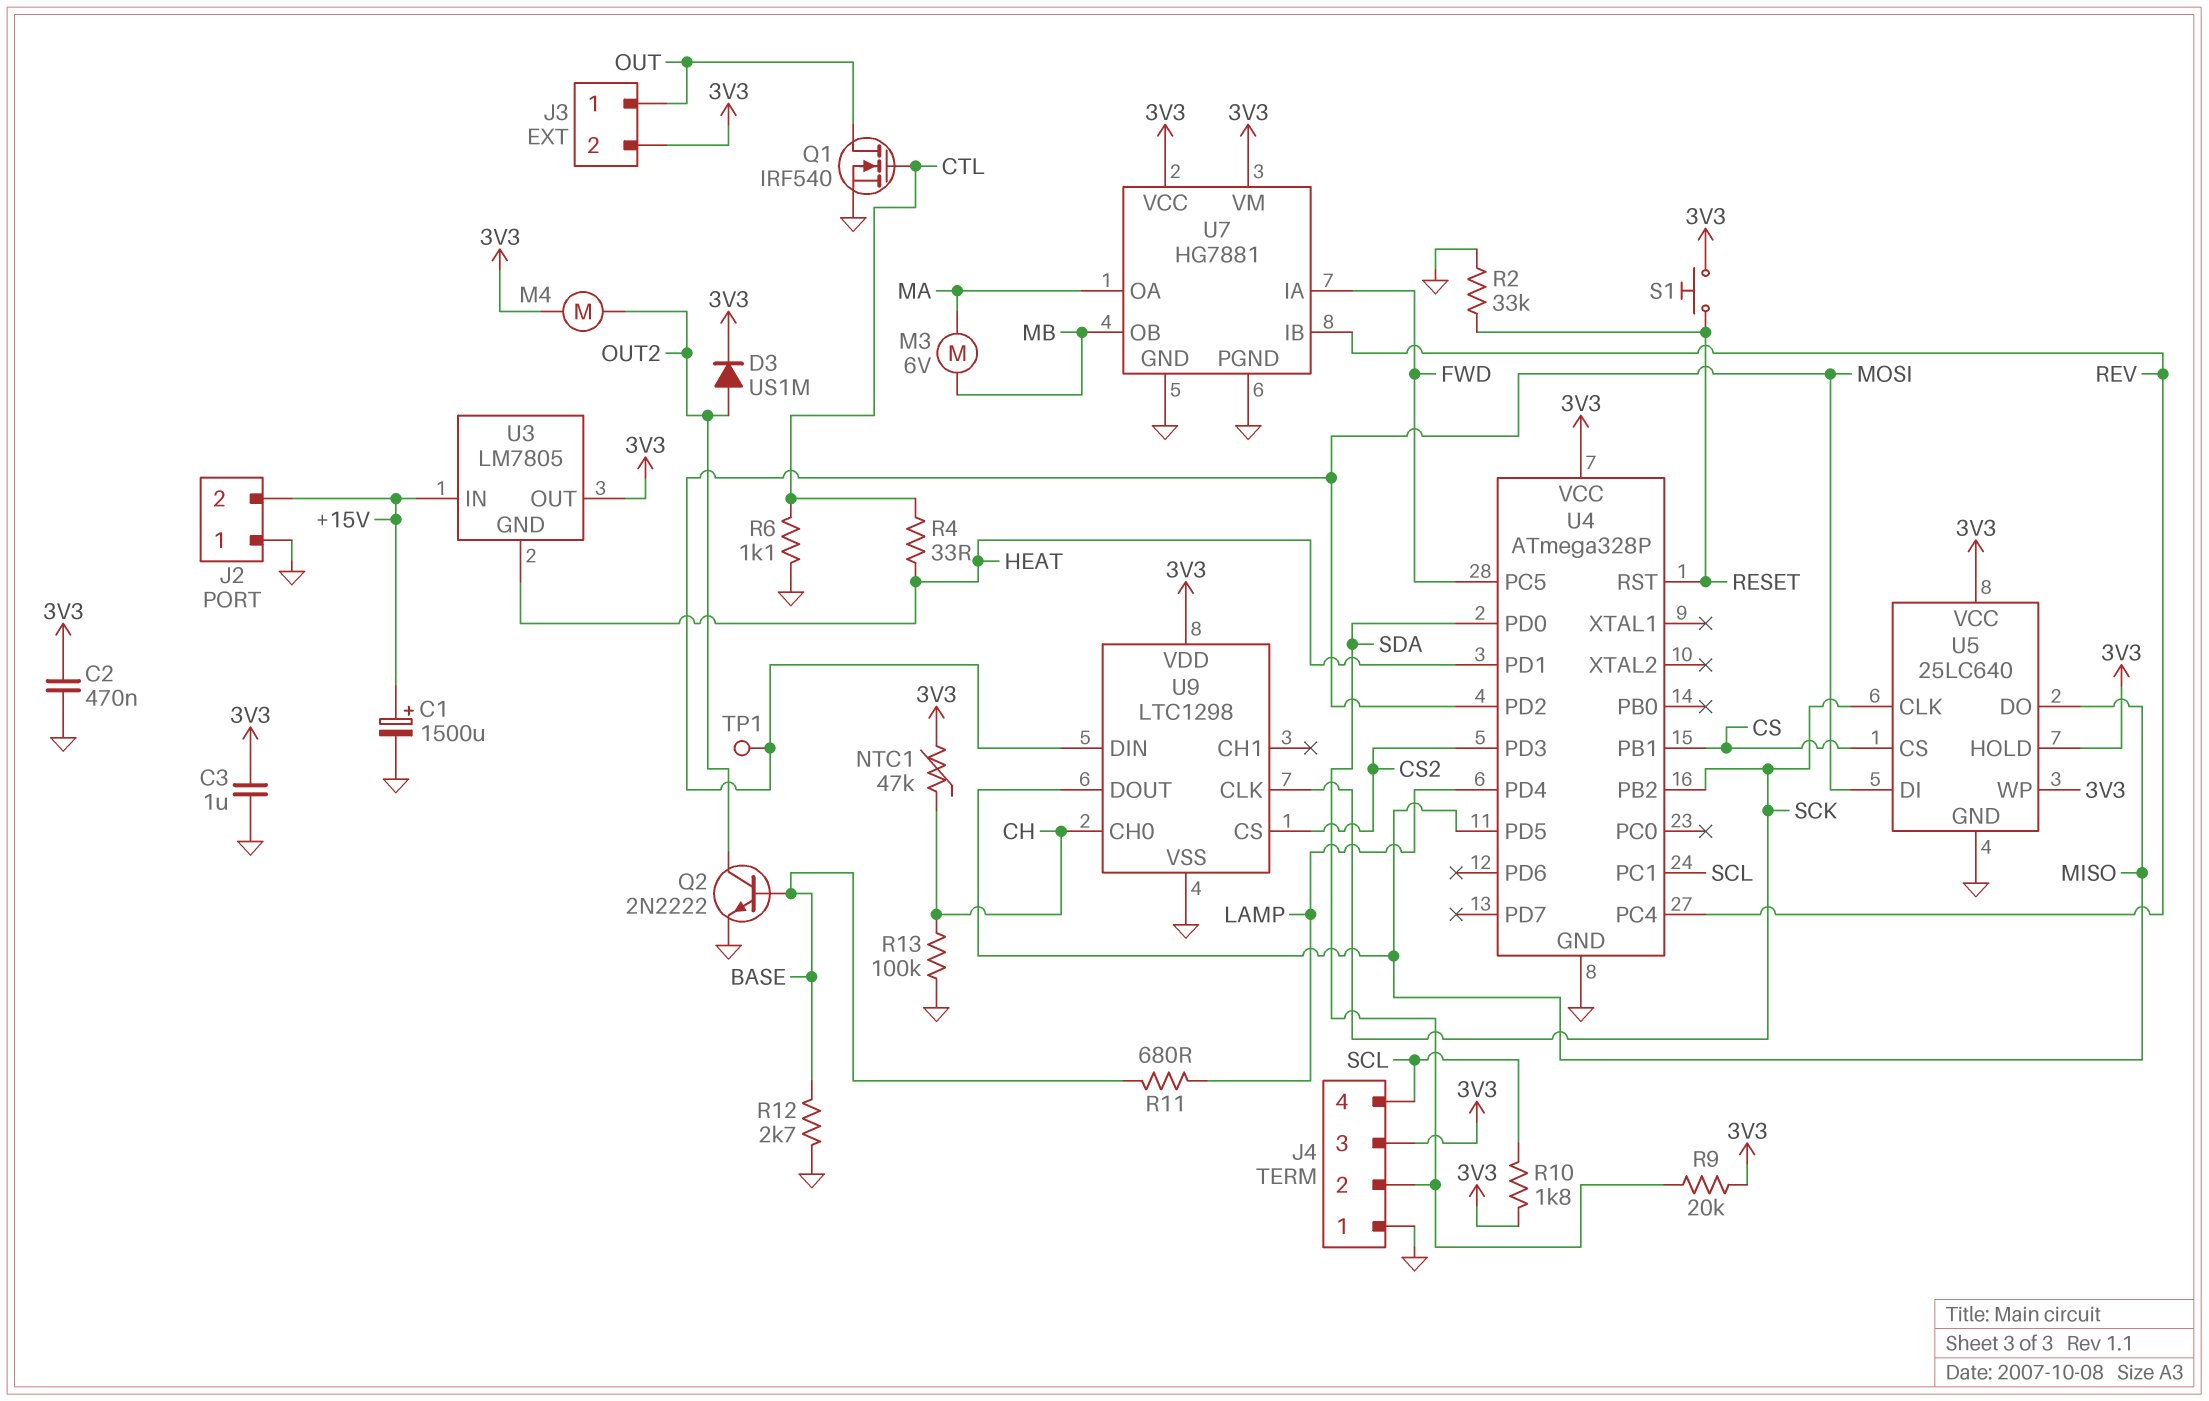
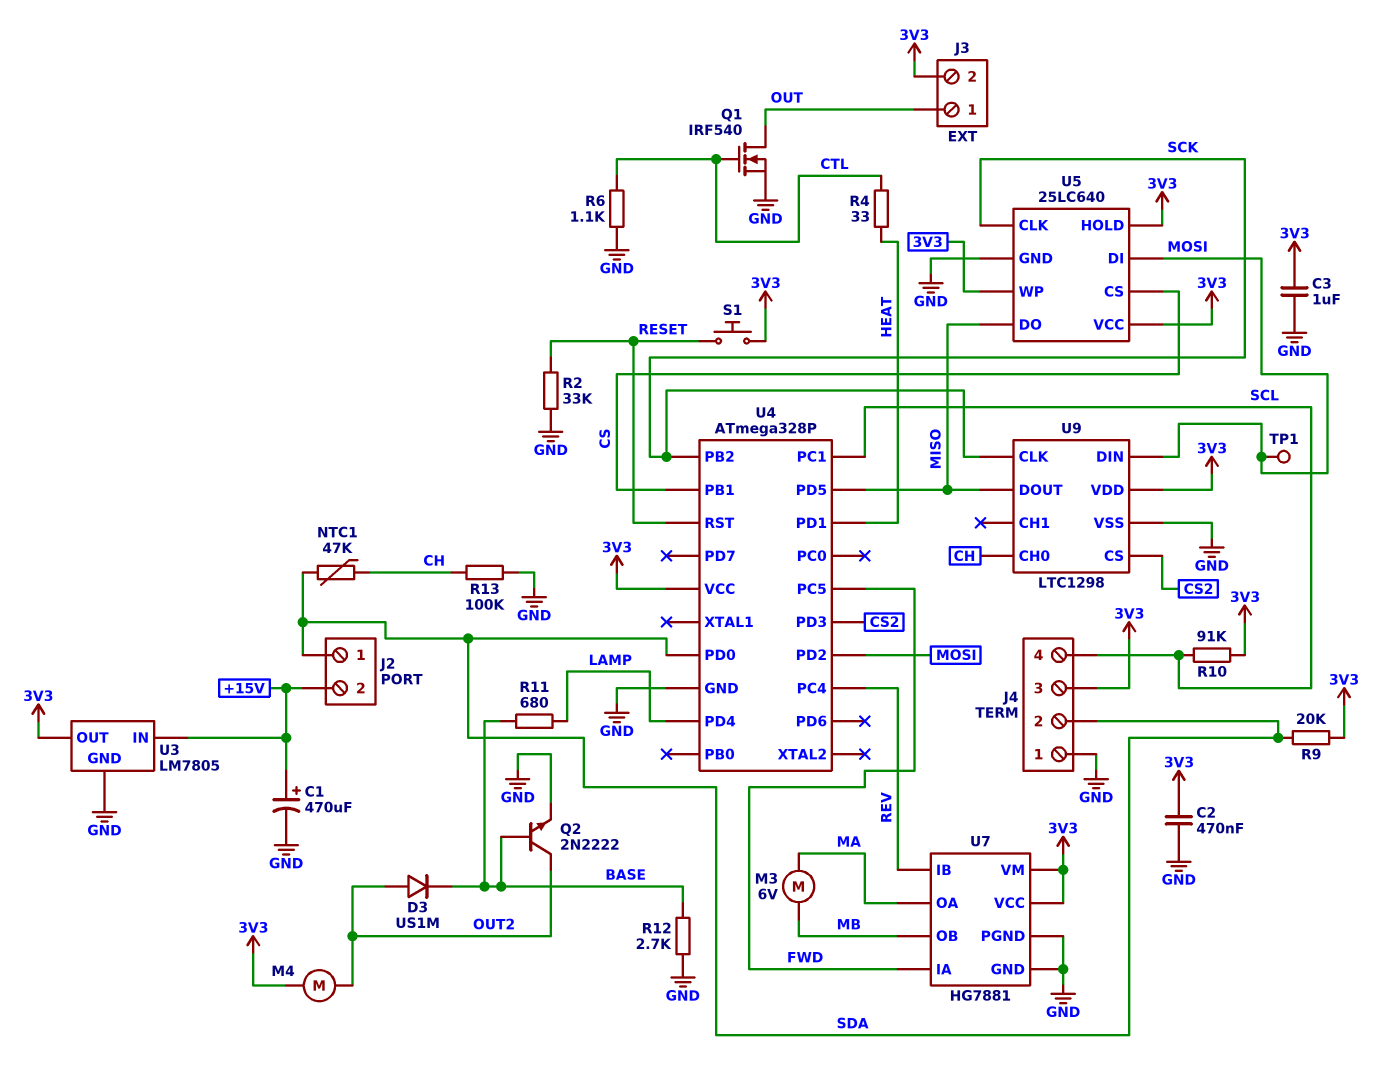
C1: 1500uF (plus +15V, minus GND) -> 470uF (plus +15V, minus GND)
D3: diode US1M (A OUT2, K 3V3) -> diode US1M (A OUT2, K BASE)
J2 pin 1: GND -> SDA
NTC1: 47k (3V3, CH) -> 47k (CH, SDA)
R10: 1.8k (3V3, SCL) -> 91k (3V3, SCL)
U3 pin GND: HEAT -> GND

